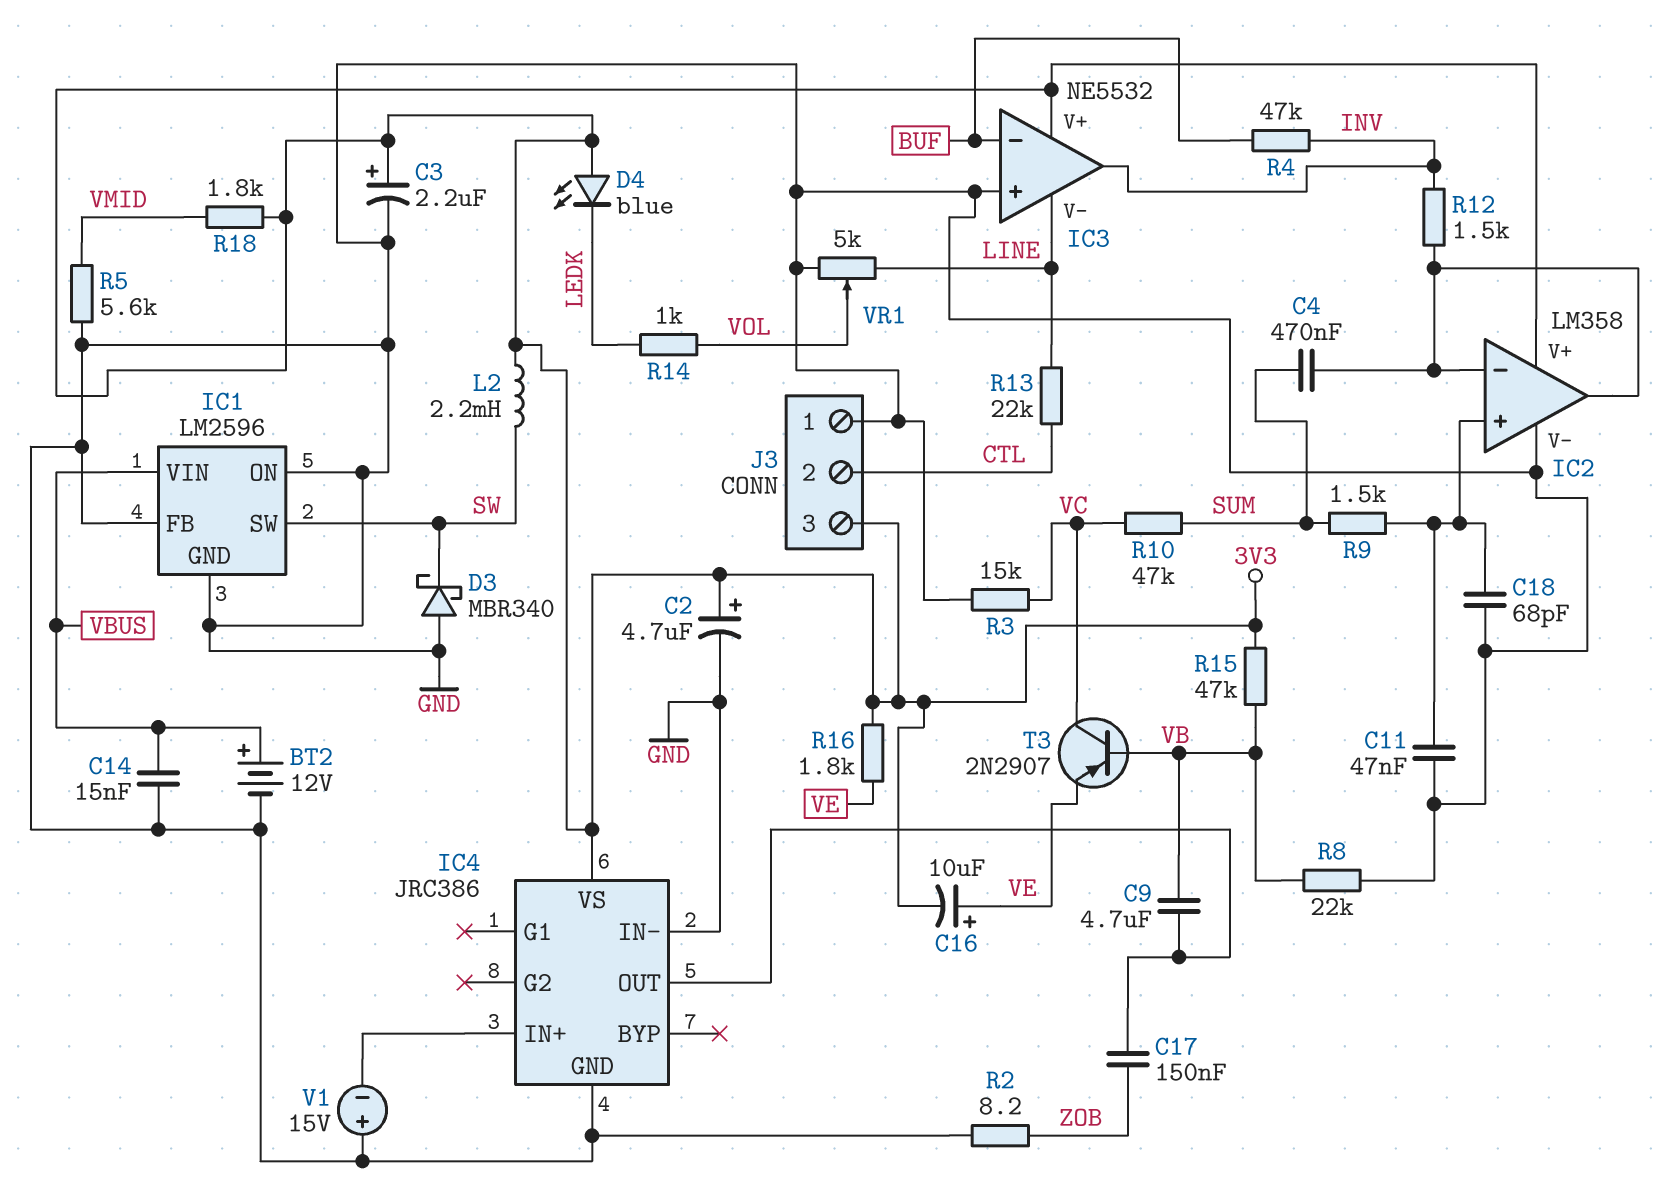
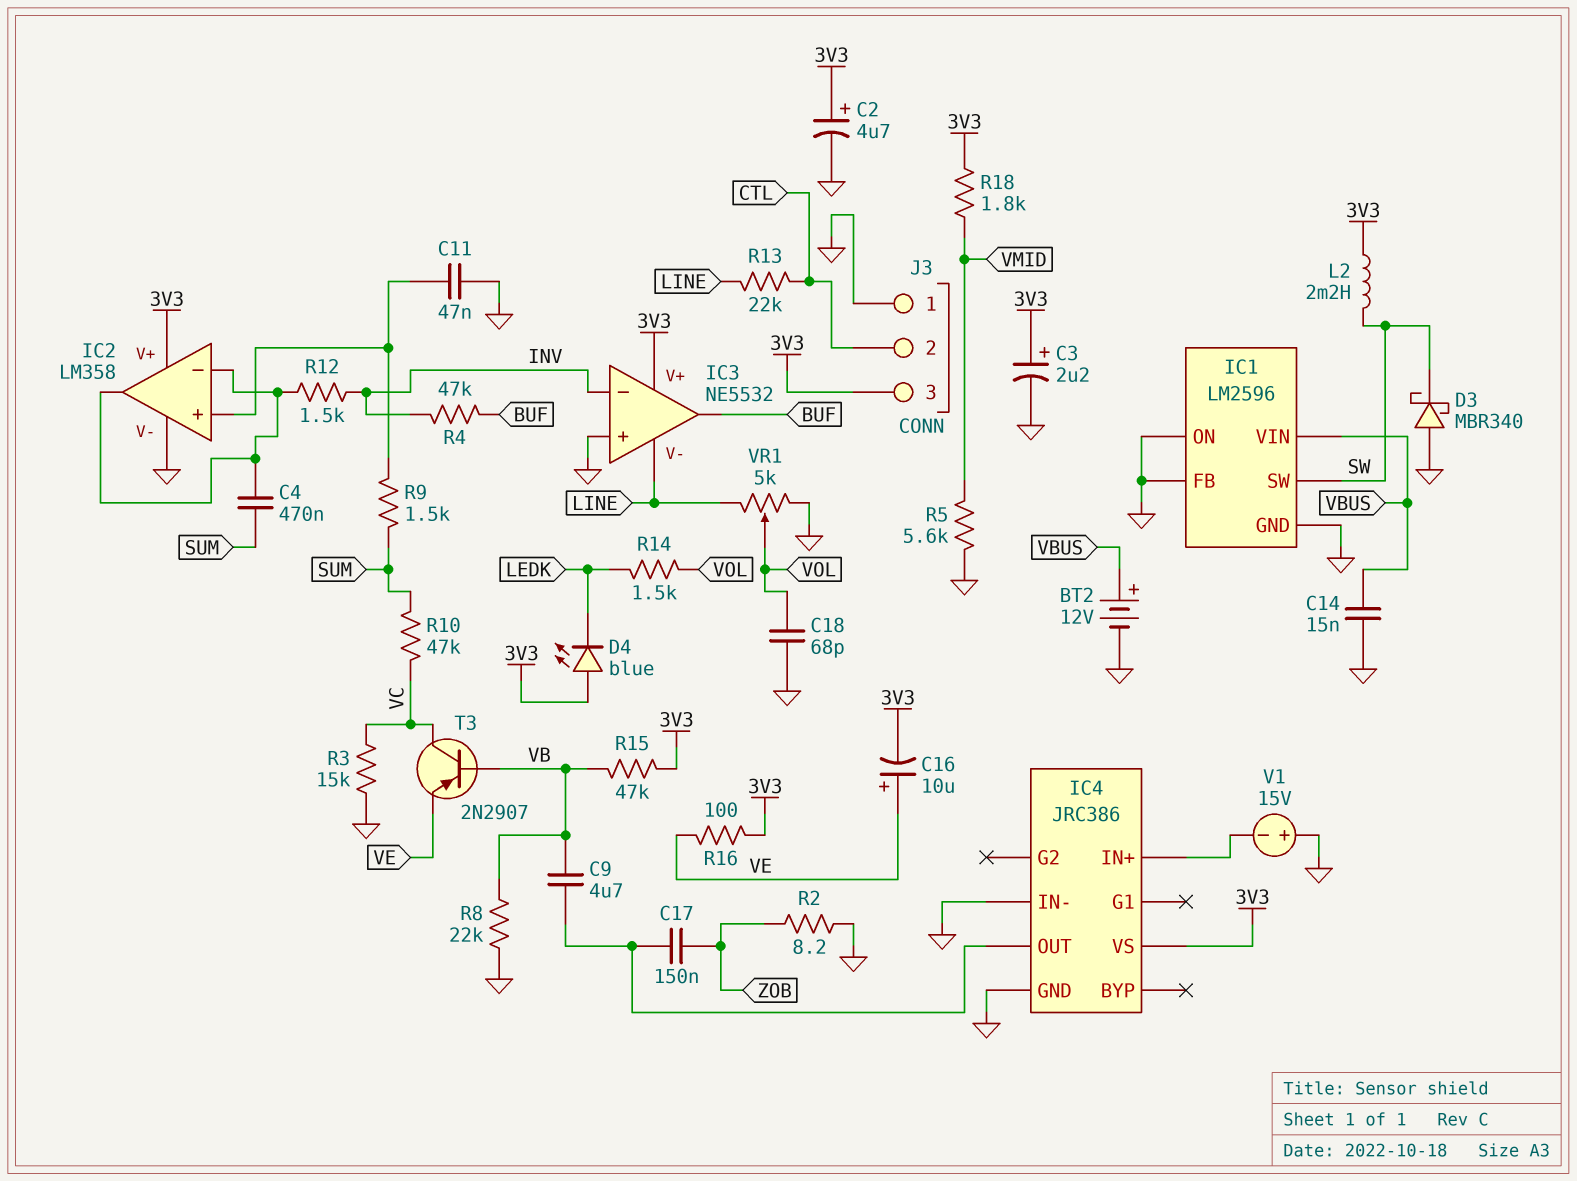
C18: 68pF (GND, IC2/in+) -> 68pF (GND, VOL)
IC3 pin in-: BUF -> INV
IC3 pin out: INV -> BUF
R14: 1k (LEDK, VOL) -> 1.5k (LEDK, VOL)
R16: 1.8k (3V3, VE) -> 100 (3V3, VE)

